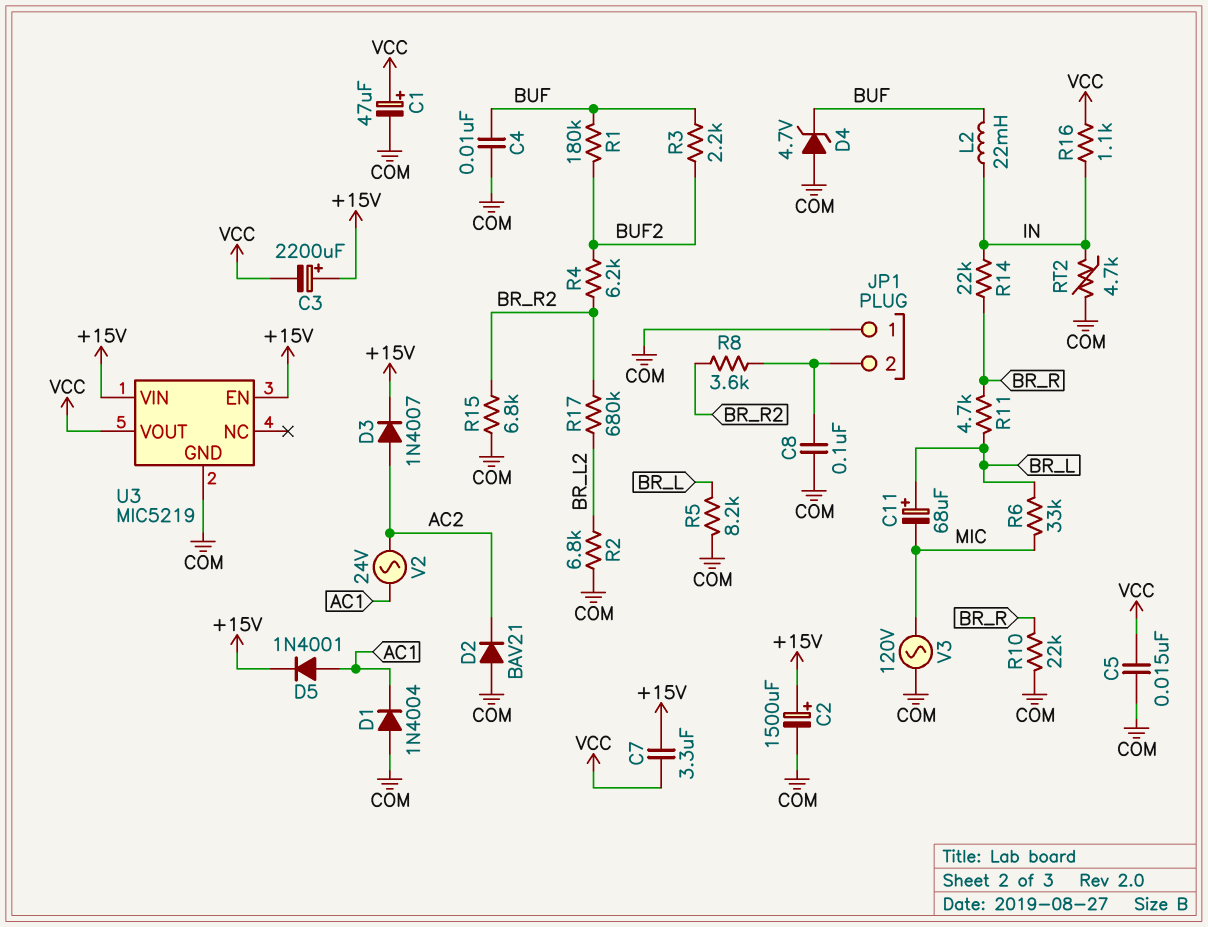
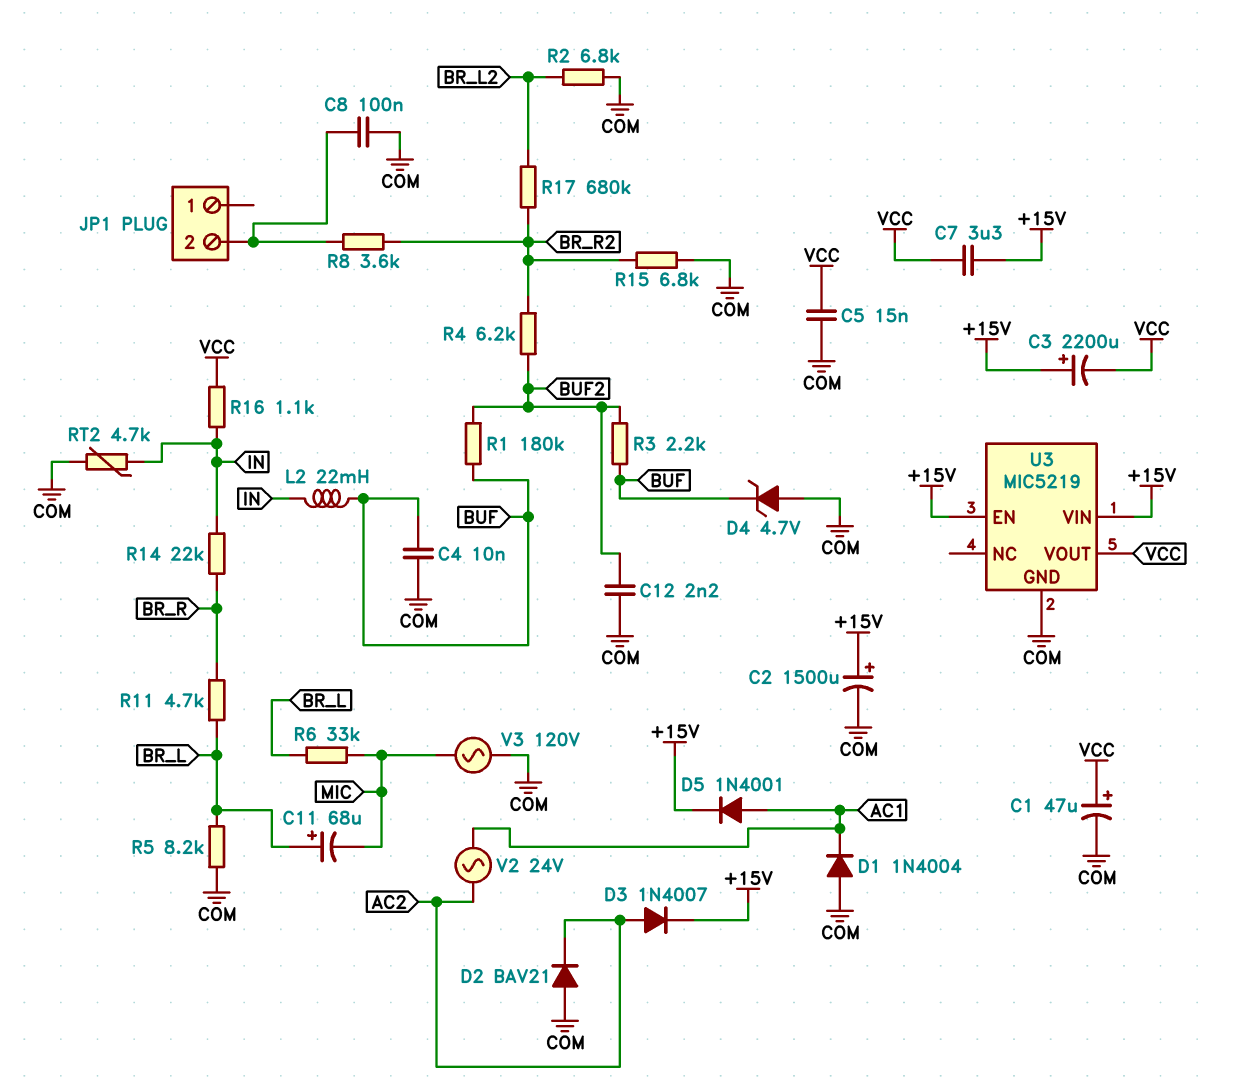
C12: none -> 2.2nF (BUF2, COM)
JP1 pin 1: COM -> none
R10: 22k (BR_R, COM) -> none

